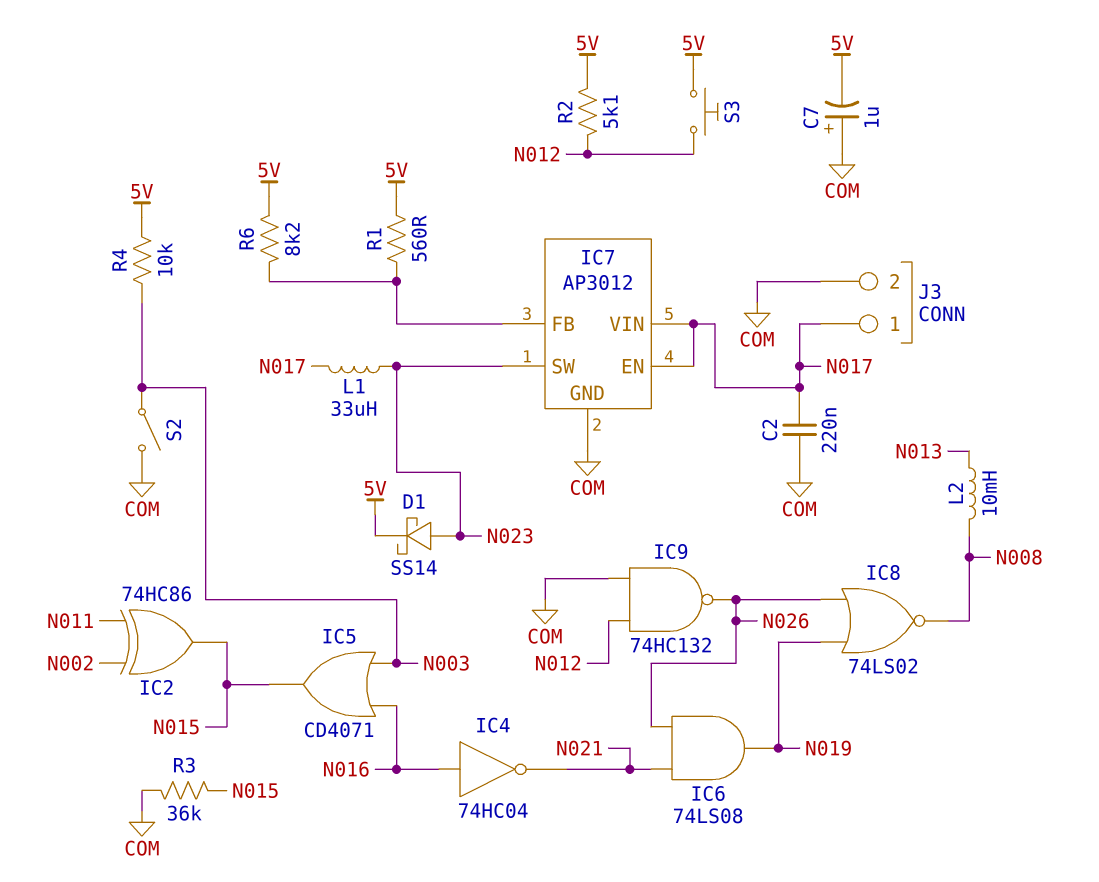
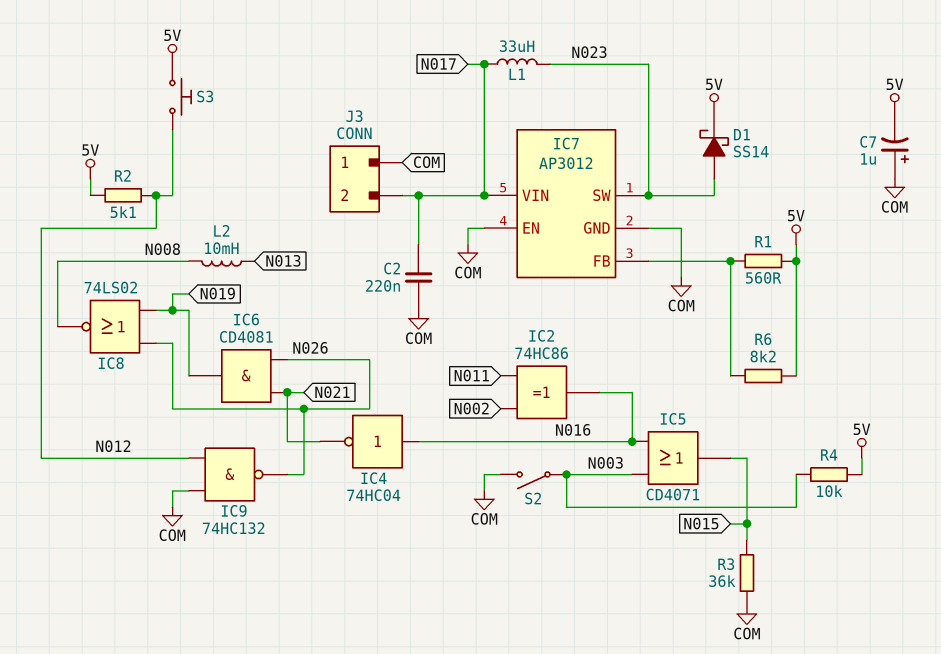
IC2: XOR 74HC86 (in N002, in N011, out N015) -> XOR 74HC86 (in N002, in N011, out N016)
IC6: AND 74LS08 (in N021, in N026, out N019) -> AND CD4081 (in N021, in N026, out N019)
IC7 pin EN: N017 -> COM
J3 pin 1: N017 -> COM
J3 pin 2: COM -> N017

